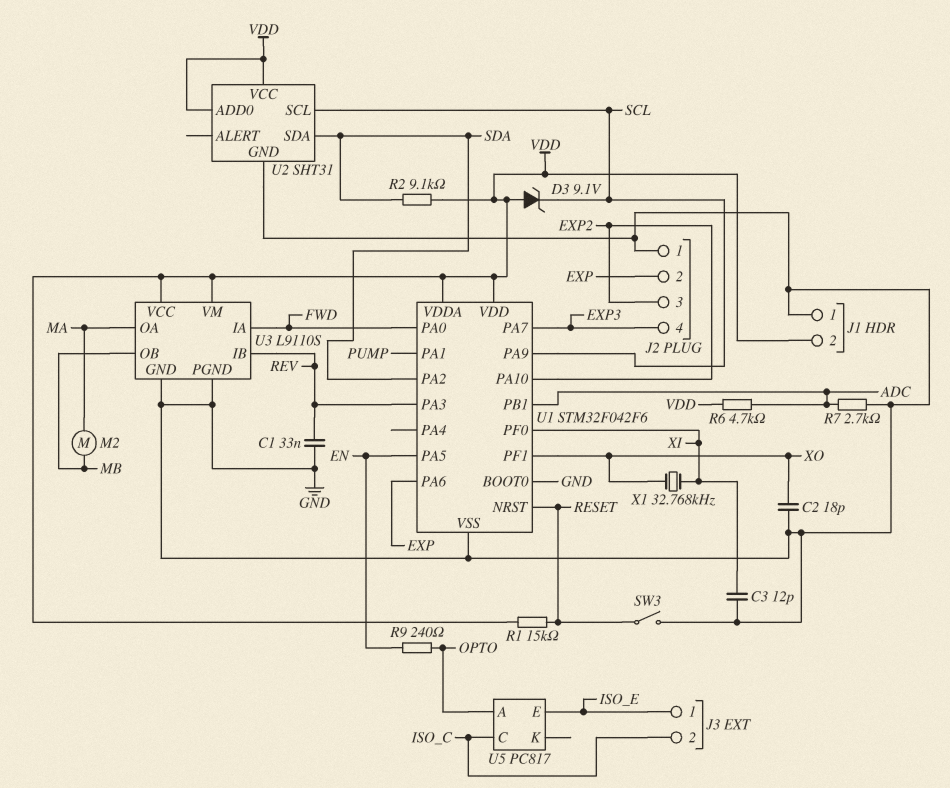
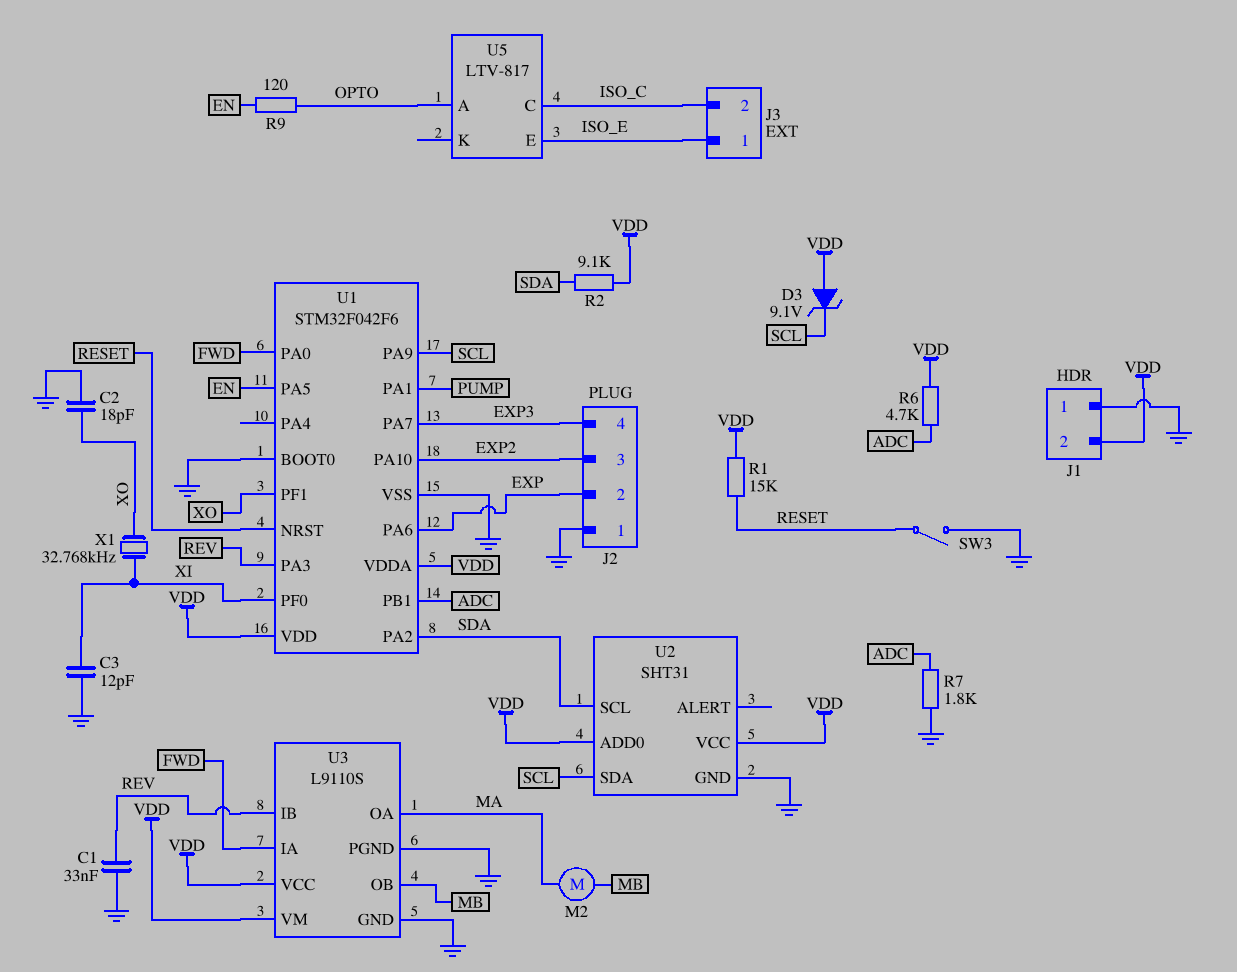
R7: 2.7k (ADC, GND) -> 1.8k (ADC, GND)
R9: 240 (EN, OPTO) -> 120 (EN, OPTO)
U2 pin SCL: SCL -> SDA
U2 pin SDA: SDA -> SCL
U5: PC817 -> LTV-817

